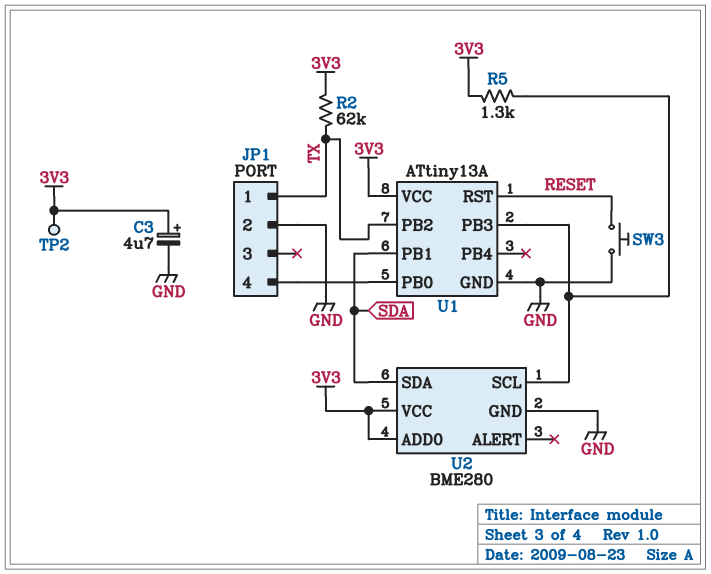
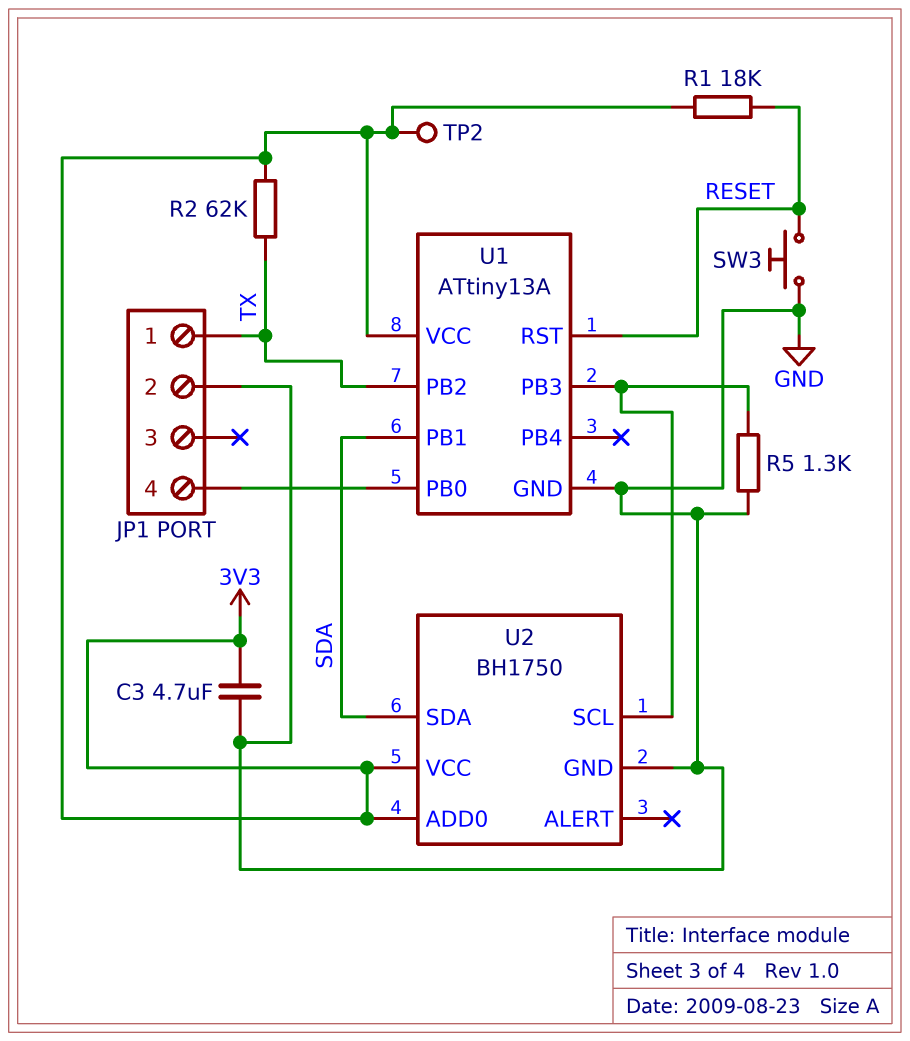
C3: 4.7uF (plus 3V3, minus GND) -> 4.7uF (3V3, GND)
R1: none -> 18k (3V3, RESET)
R5: 1.3k (3V3, U1/PB3) -> 1.3k (GND, U1/PB3)
U2: BME280 -> BH1750

